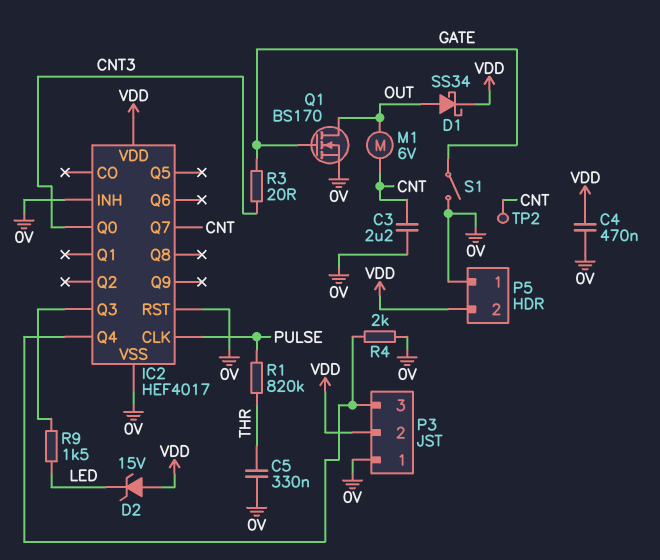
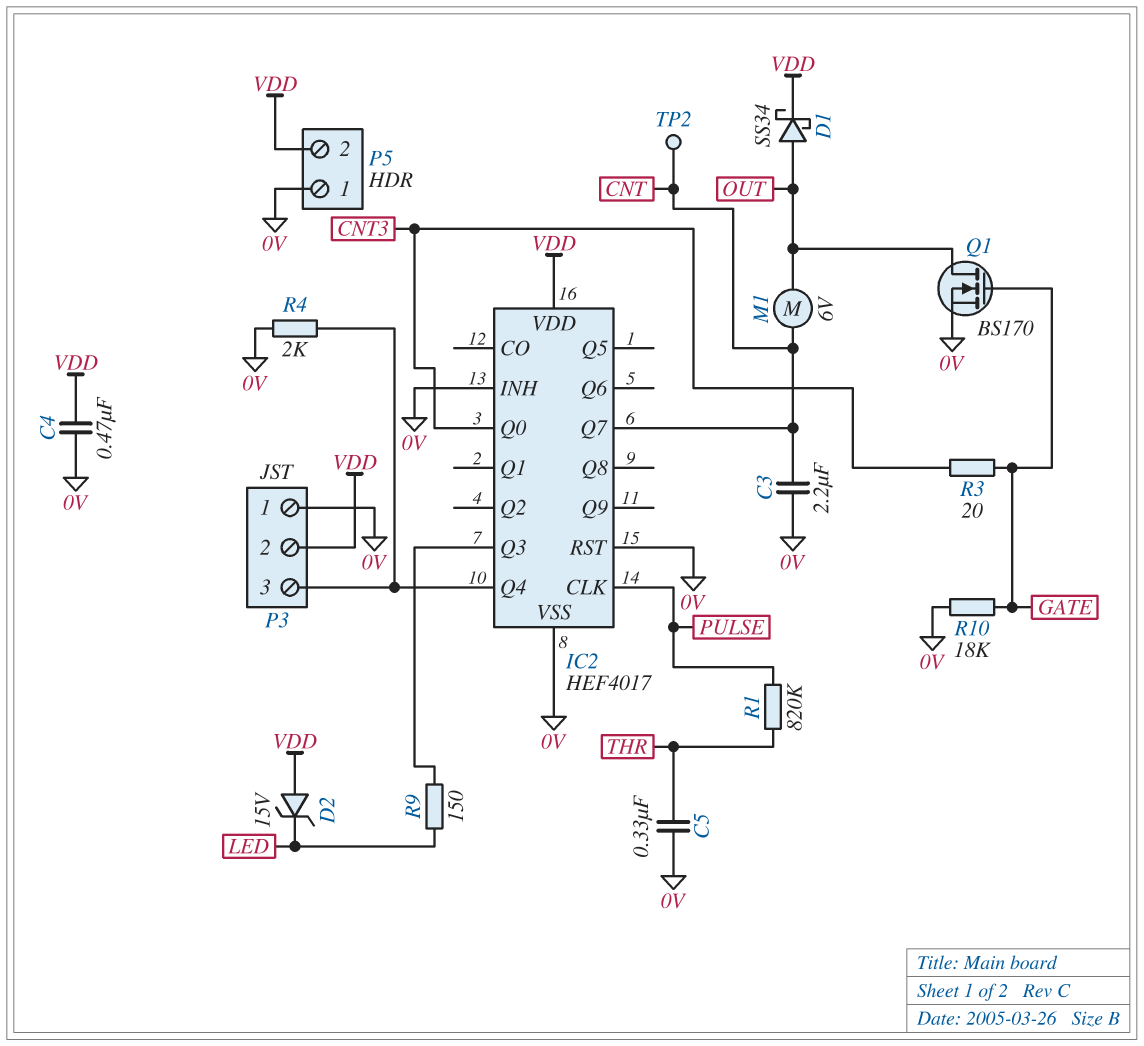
R9: 1.5k (IC2/Q3, LED) -> 150 (IC2/Q3, LED)
R10: none -> 18k (0V, GATE)
S1: switch (0V, GATE) -> none

